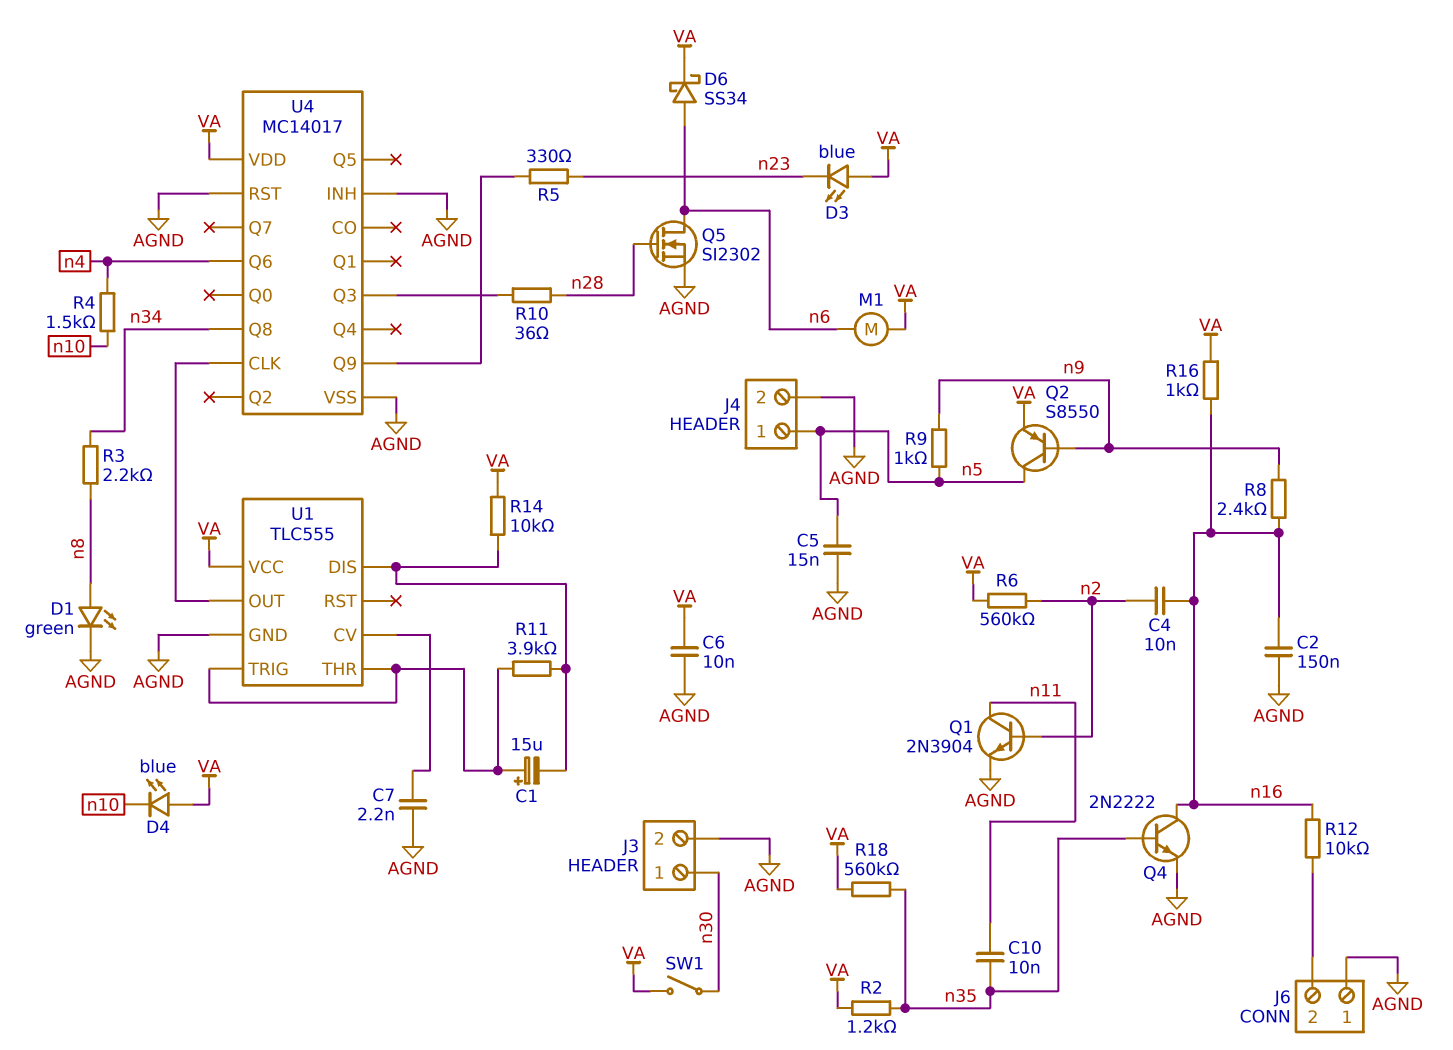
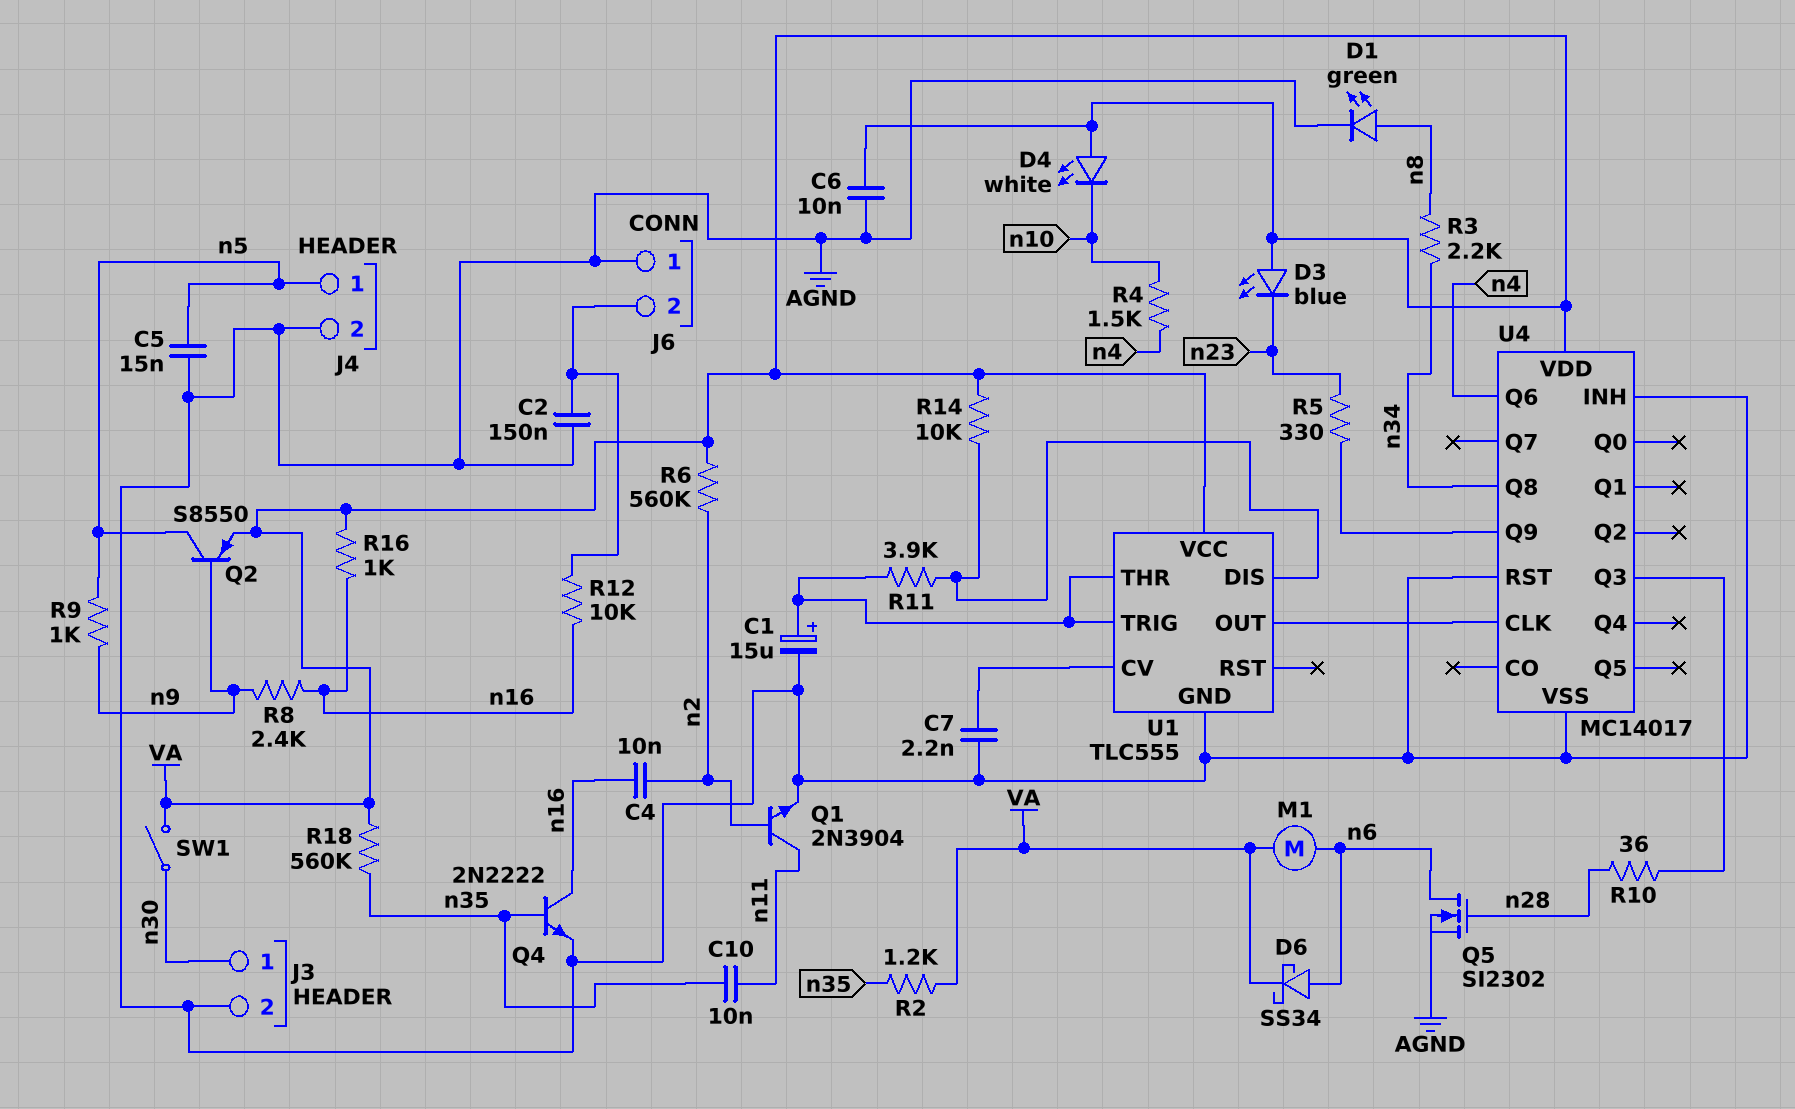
C1: 15uF (plus U1/THR, minus U1/DIS) -> 15uF (plus U1/THR, minus AGND)
C2: 150nF (AGND, n16) -> 150nF (AGND, J6/2)
D4: LED blue (A VA, K n10) -> LED white (A VA, K n10)

